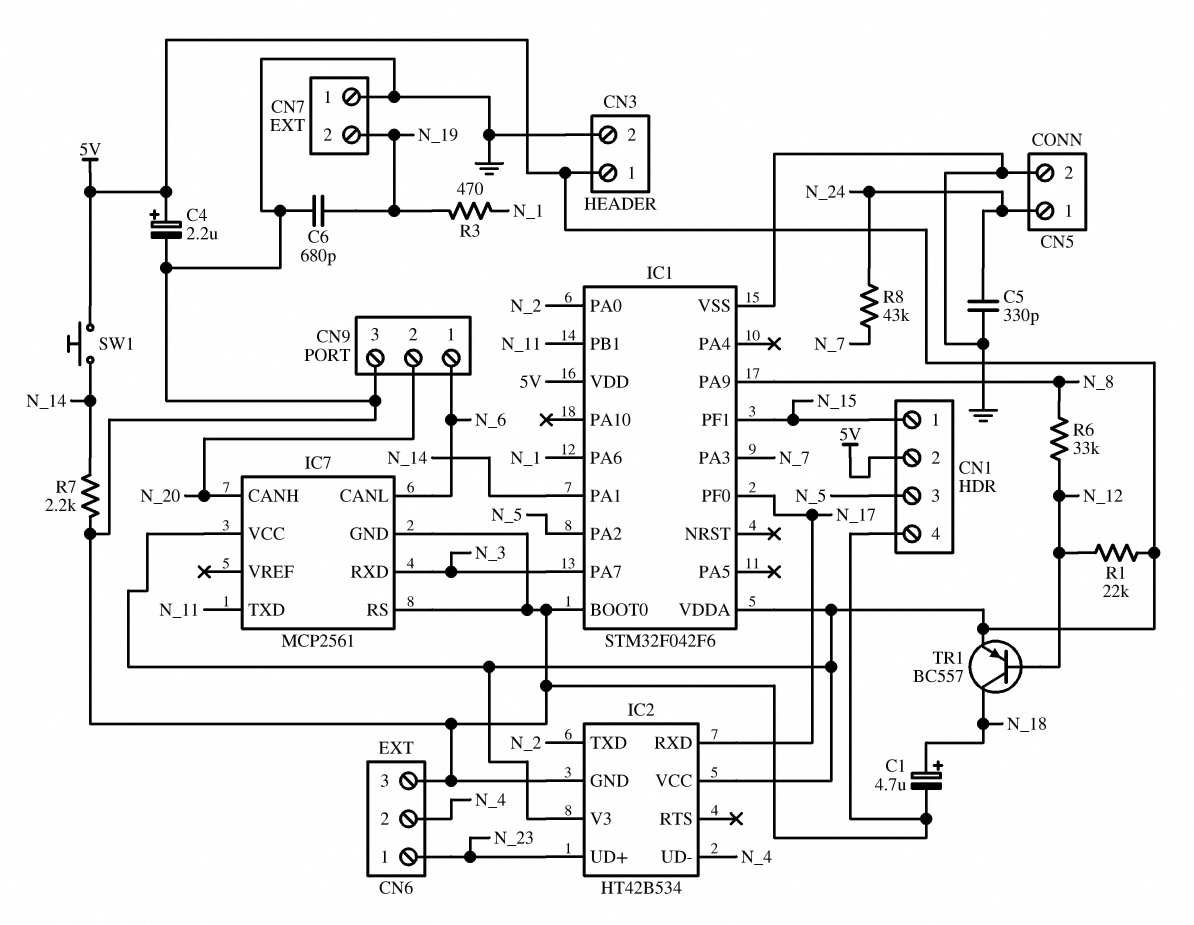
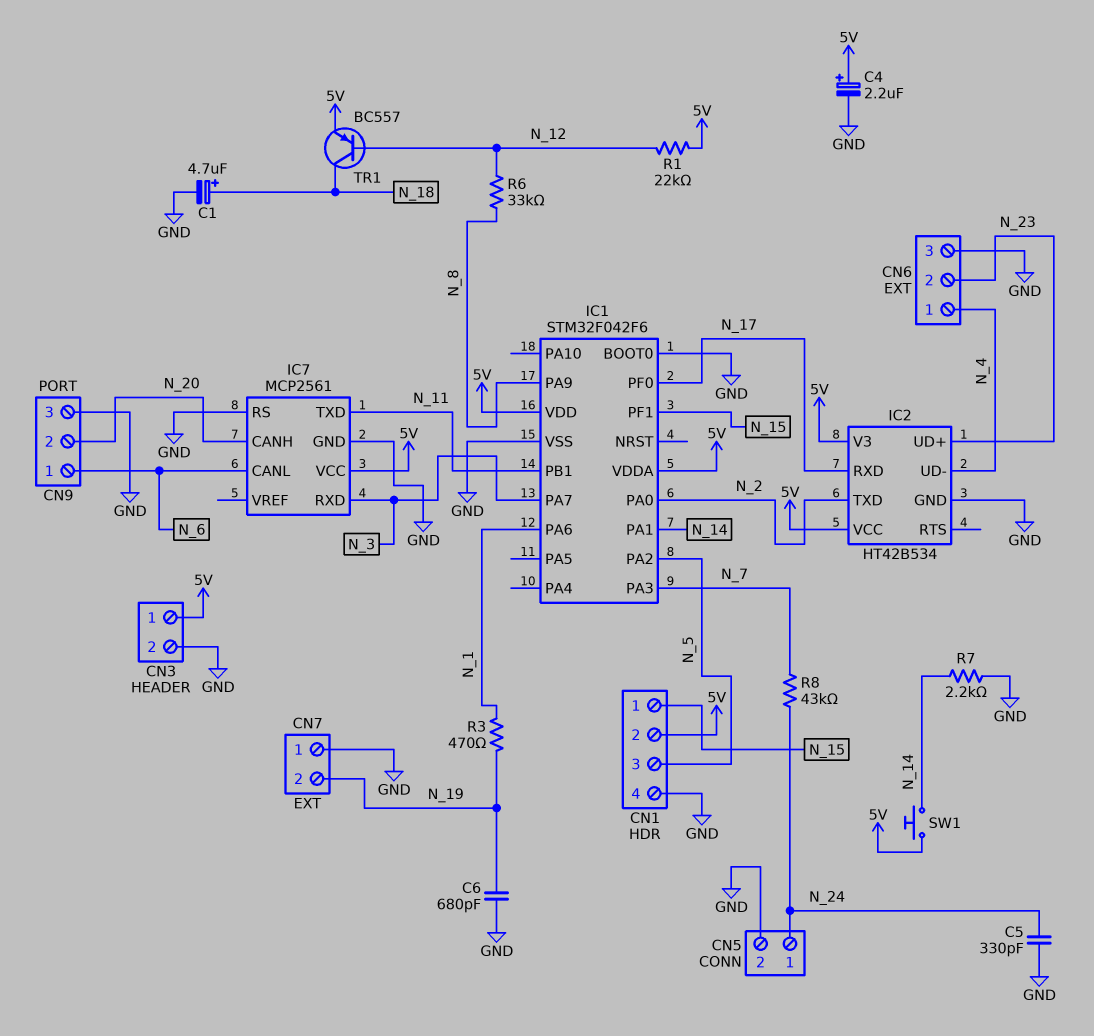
CN6 pin 1: N_23 -> N_4
CN6 pin 2: N_4 -> N_23

